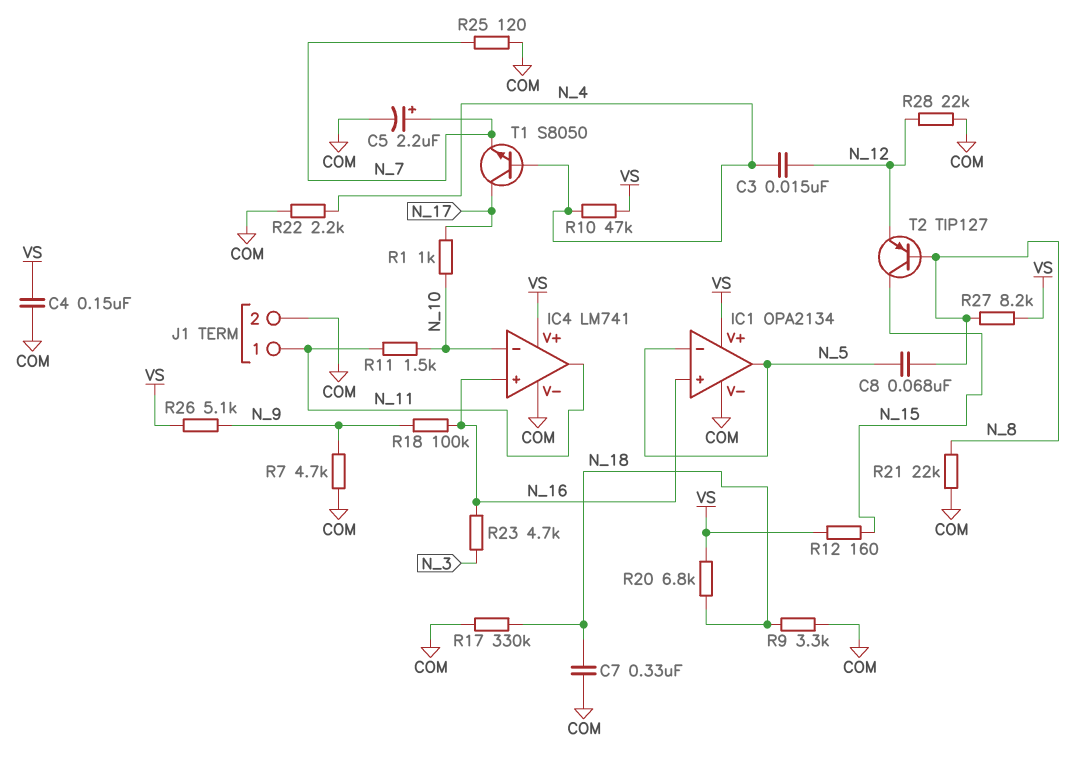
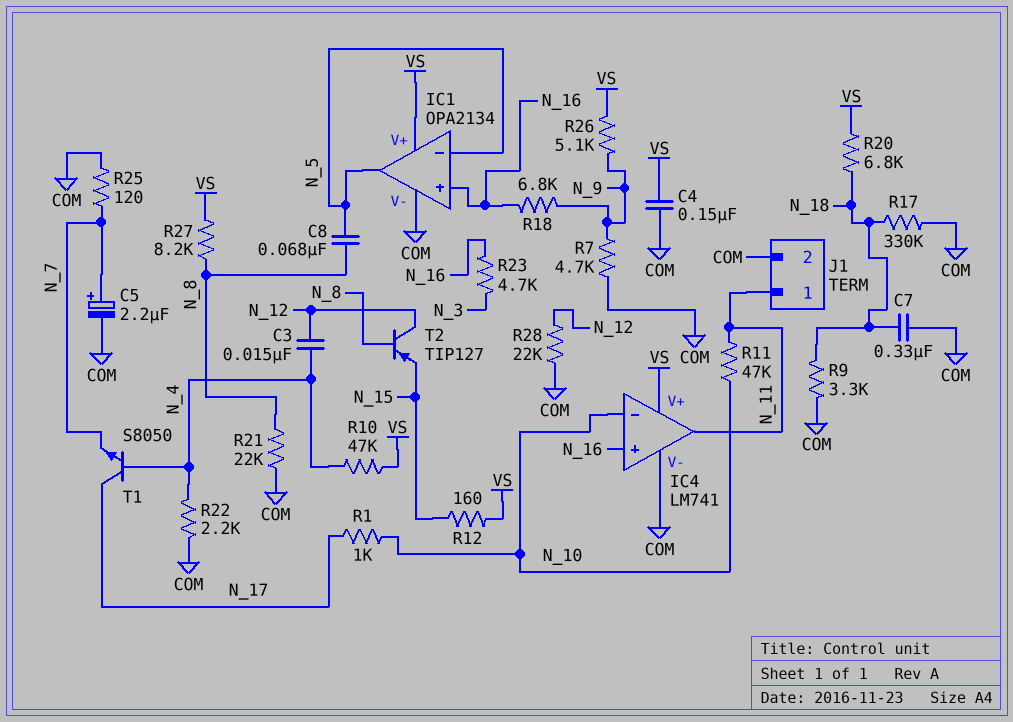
R11: 1.5k (N_10, N_11) -> 47k (N_10, N_11)
R18: 100k (N_9, N_16) -> 6.8k (N_9, N_16)
T2: PNP TIP127 (B N_8, C N_15, E N_12) -> PNP TIP127 (B N_8, C N_12, E N_15)

